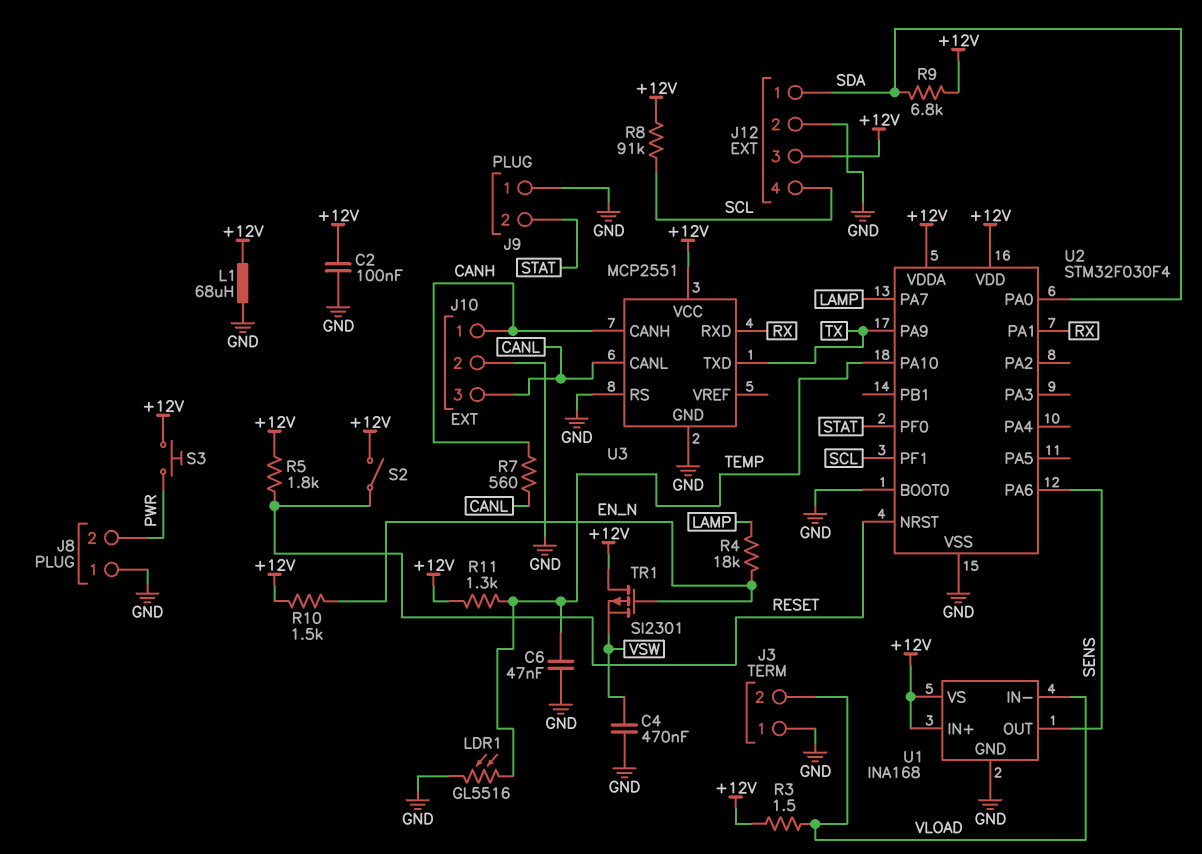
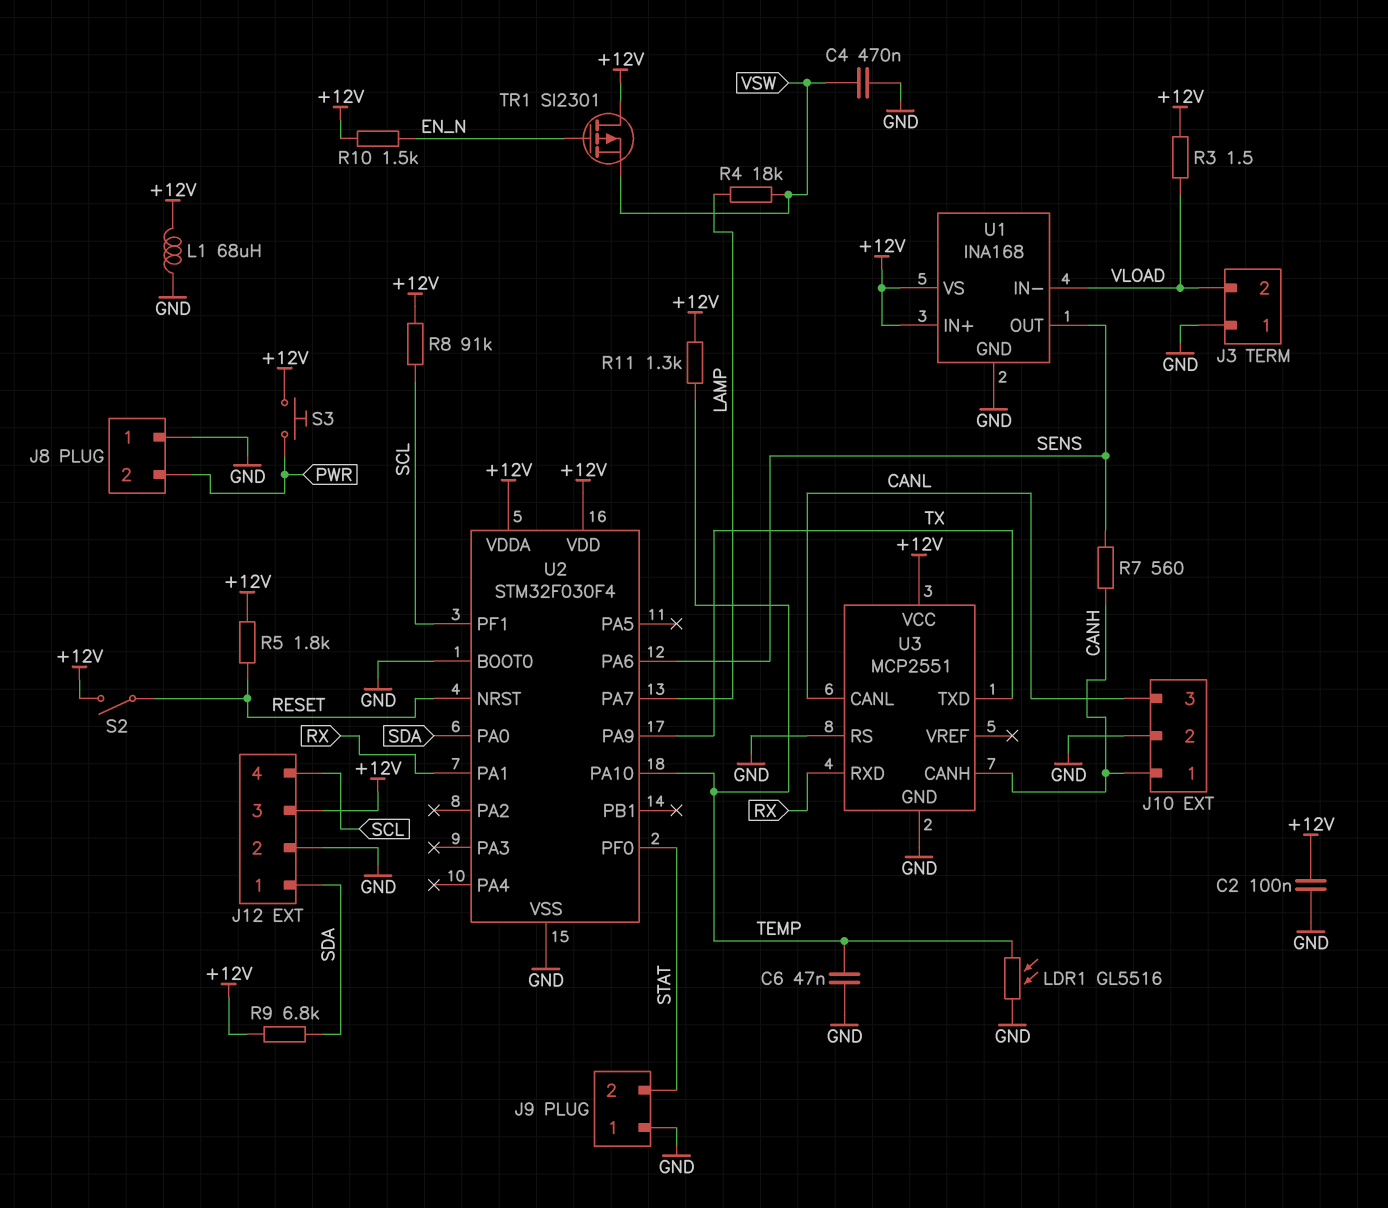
R4: 18k (EN_N, LAMP) -> 18k (LAMP, VSW)
R7: 560 (CANH, CANL) -> 560 (CANH, SENS)

